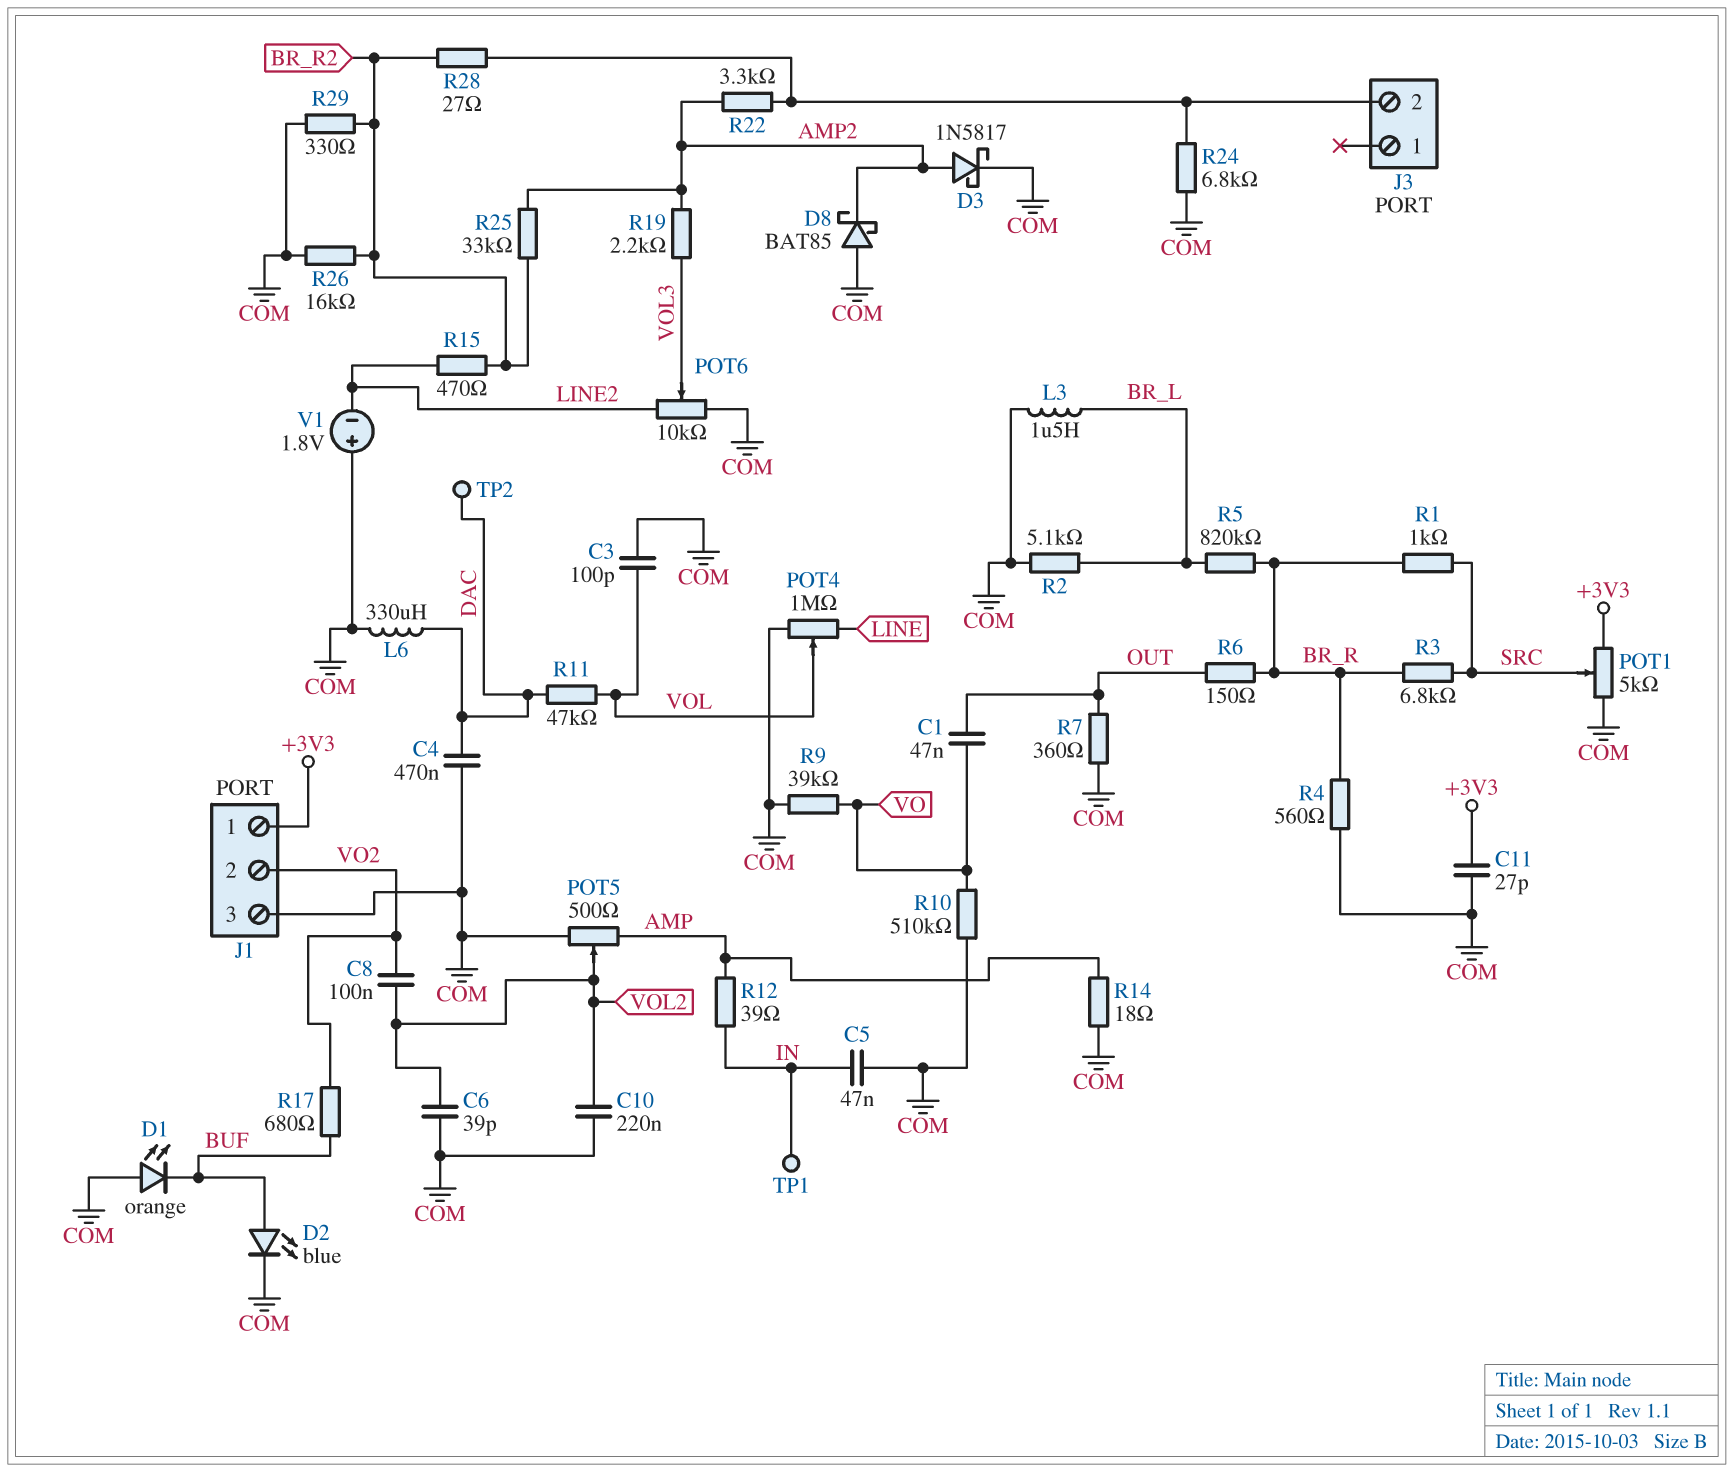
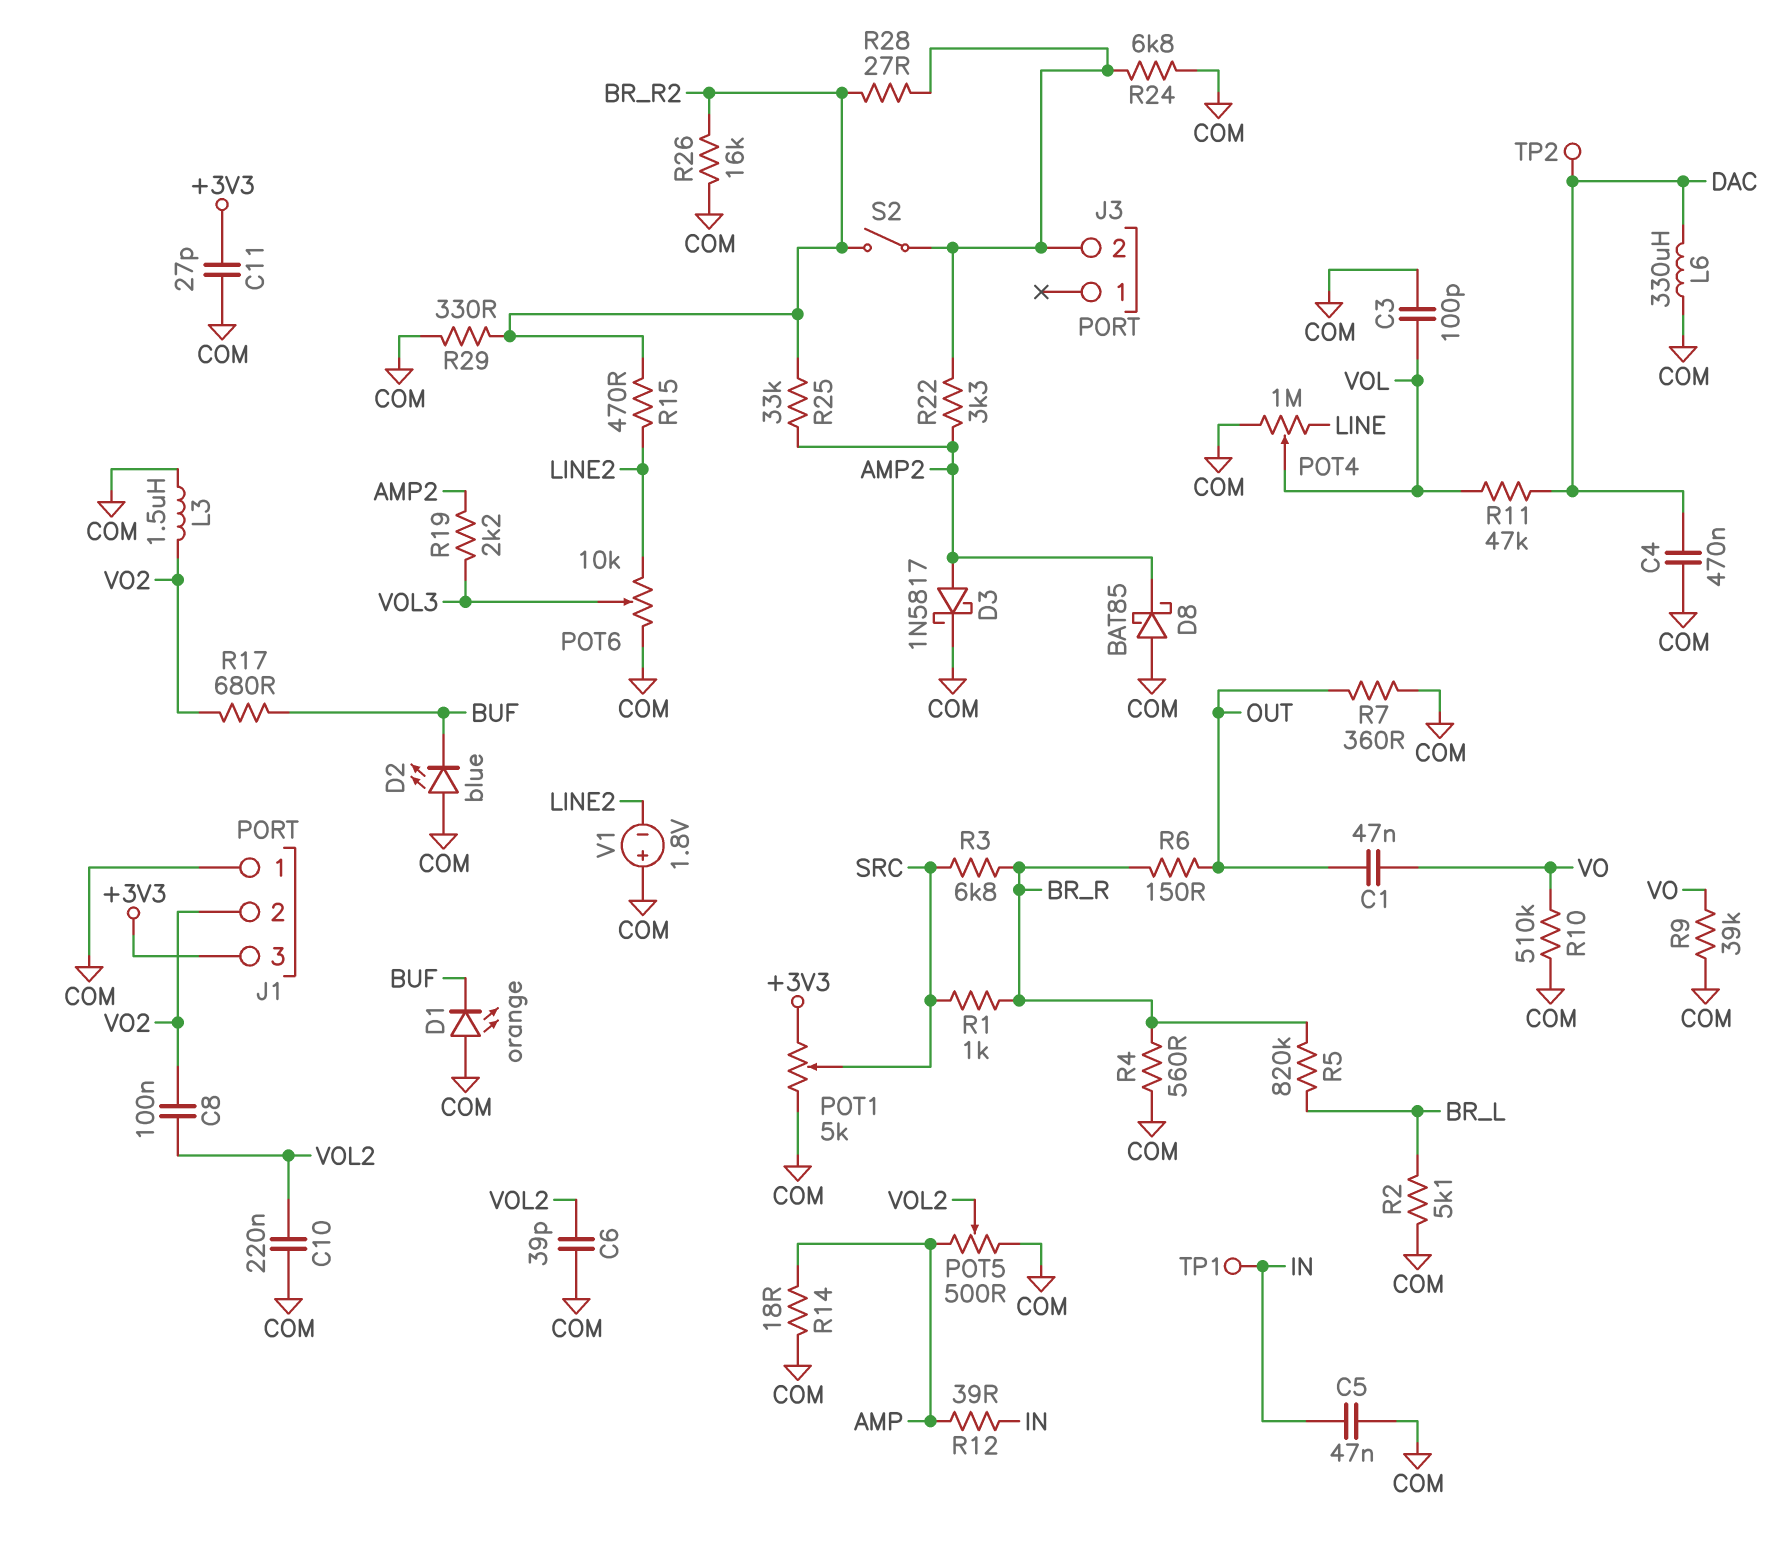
D2: LED blue (A BUF, K COM) -> LED blue (A COM, K BUF)
J1 pin 1: +3V3 -> COM
J1 pin 3: COM -> +3V3
L3: 1.5uH (BR_L, COM) -> 1.5uH (COM, VO2)
S2: none -> switch (BR_R2, J3/2)

